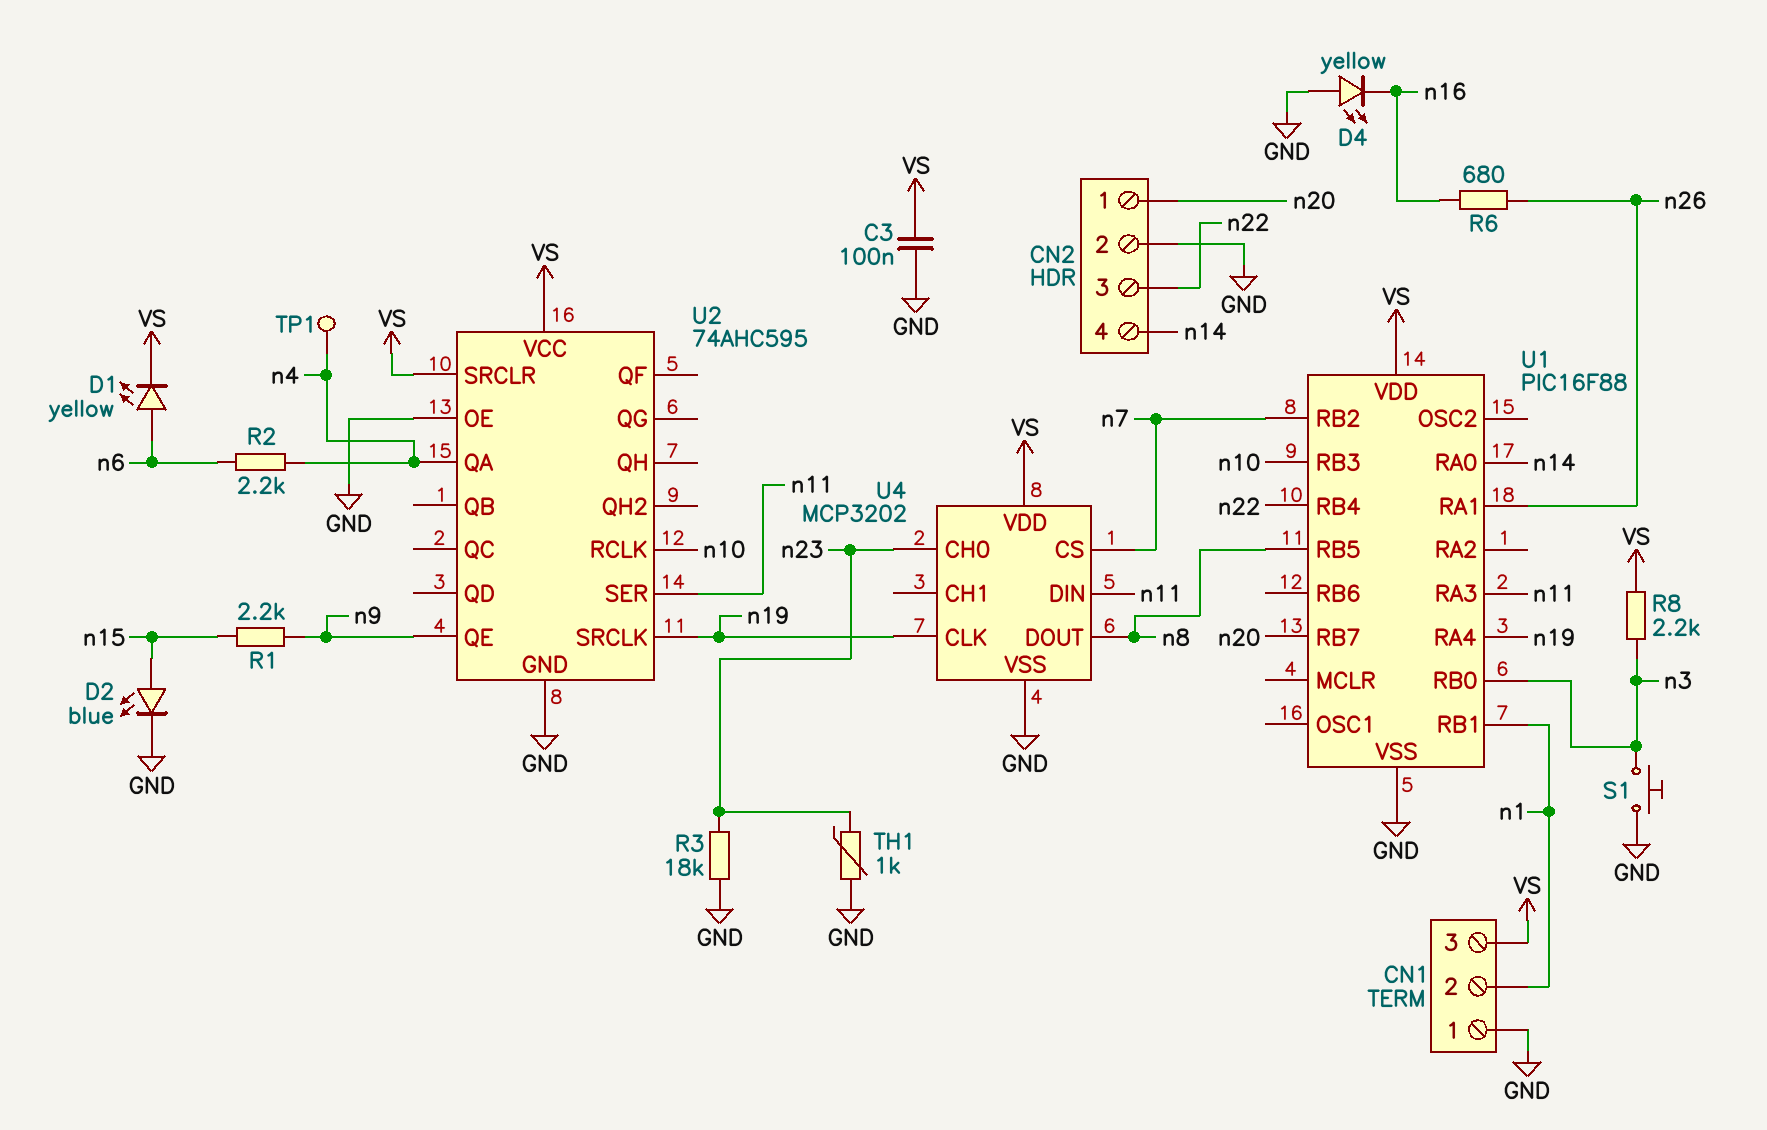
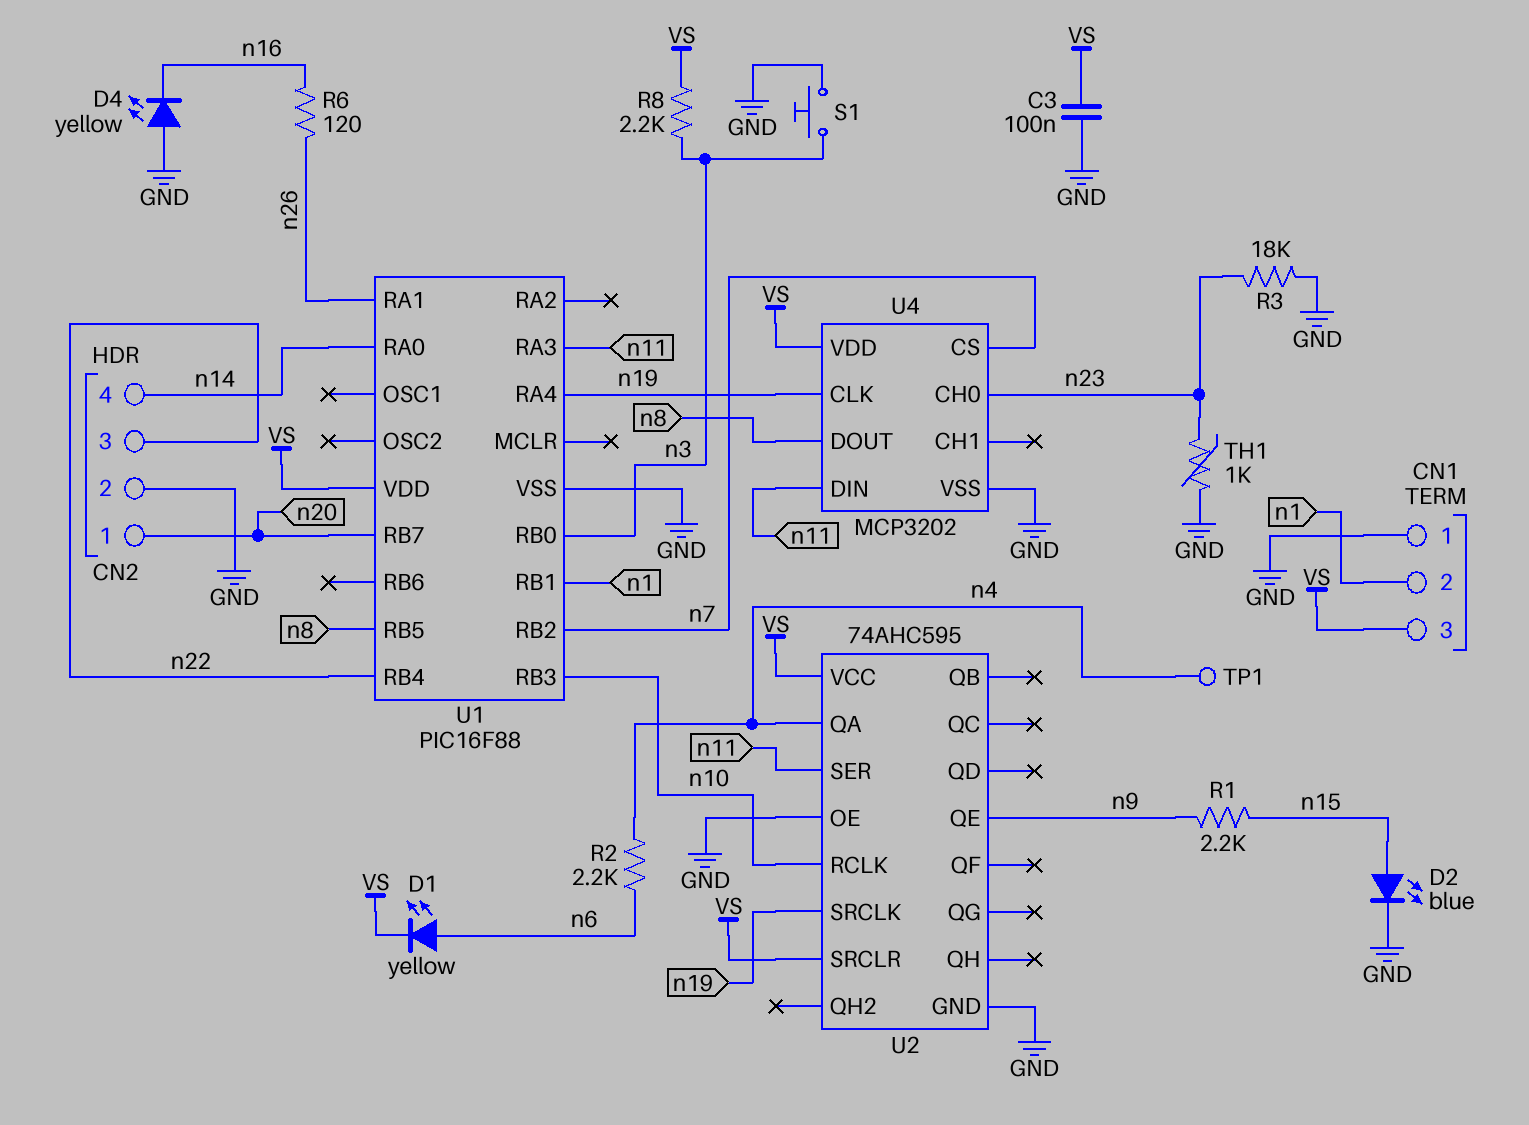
R6: 680 (n16, n26) -> 120 (n16, n26)

